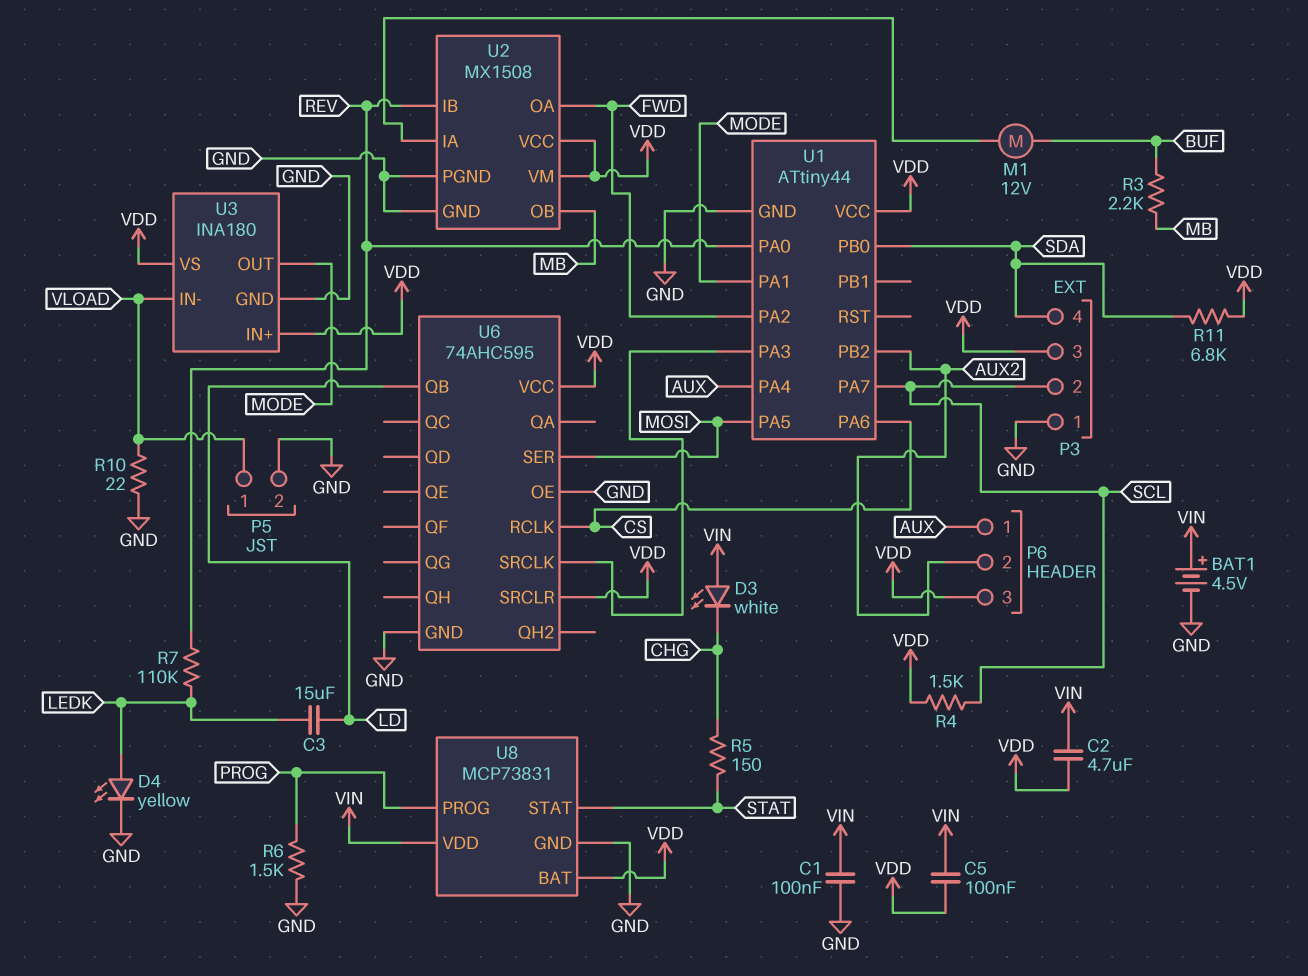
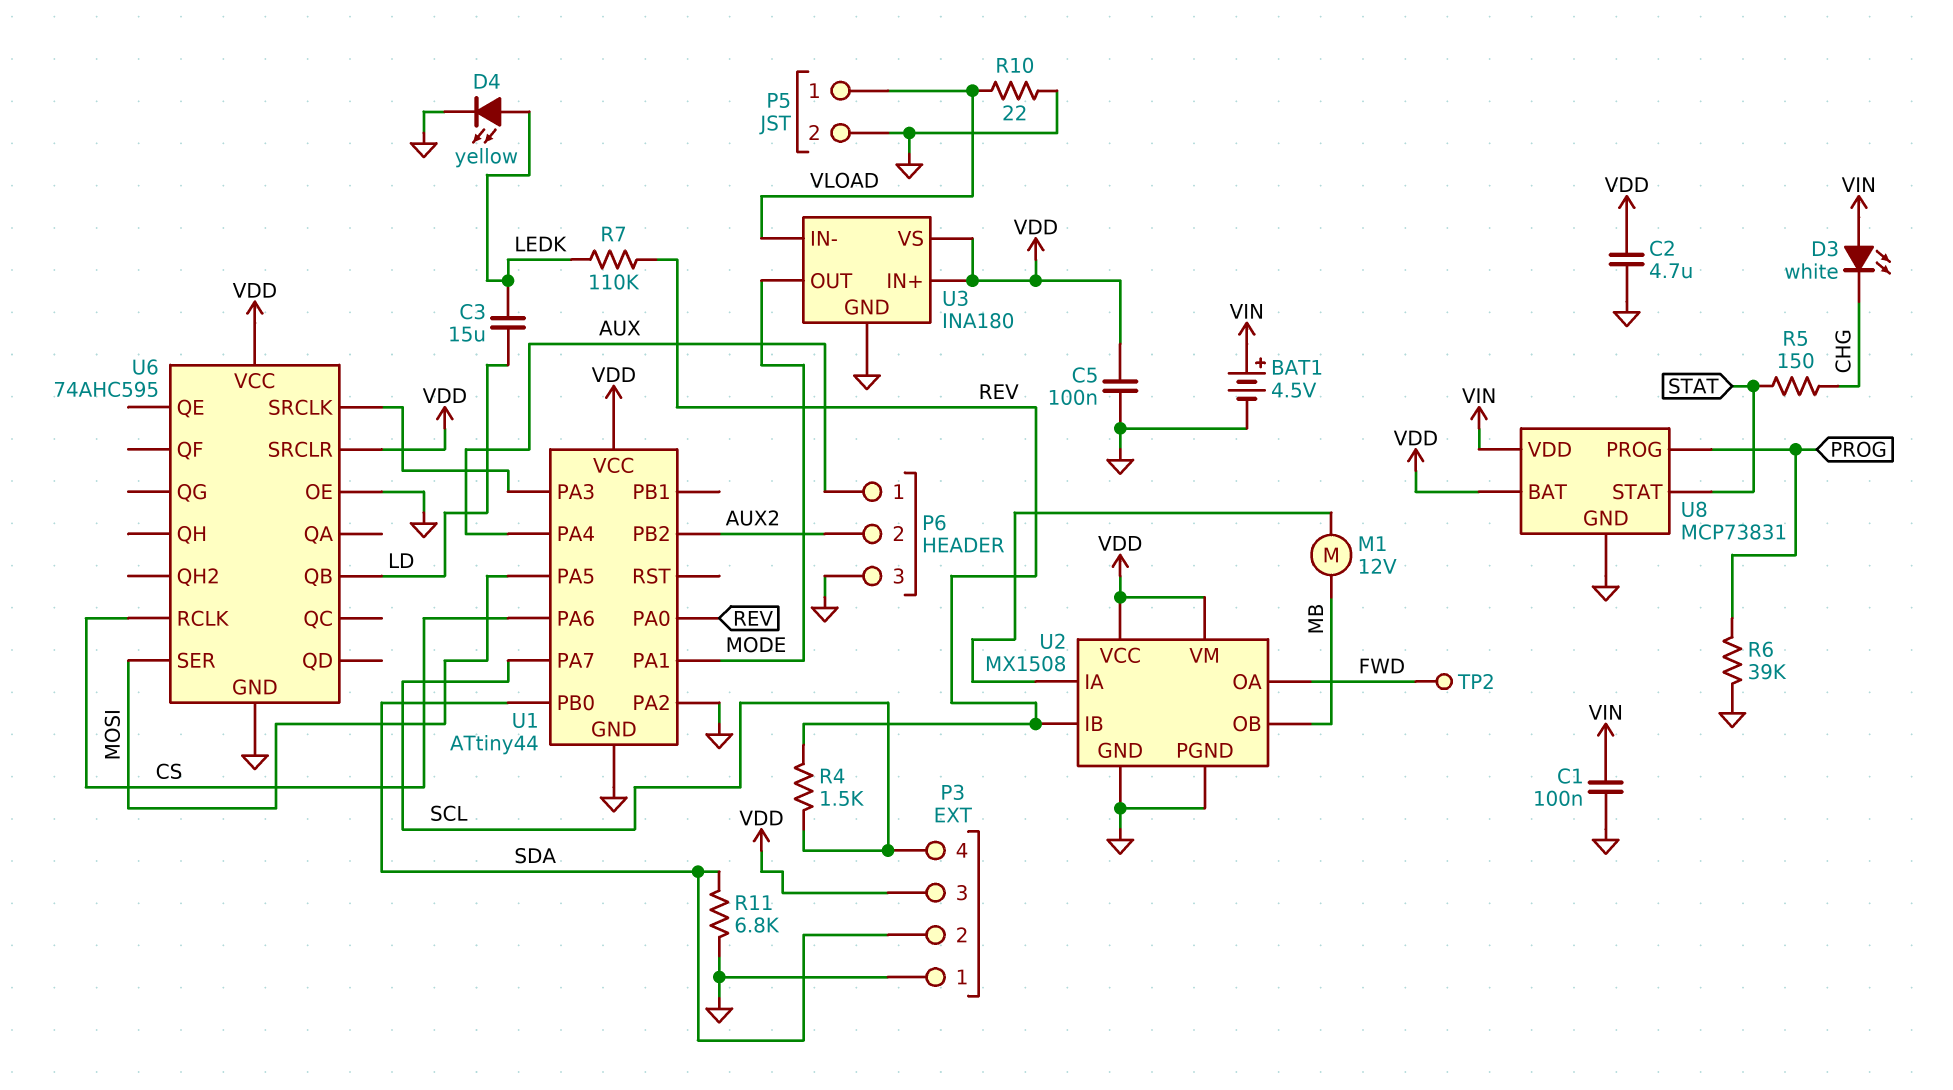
C2: 4.7uF (VDD, VIN) -> 4.7uF (GND, VDD)
C5: 100nF (VDD, VIN) -> 100nF (GND, VDD)
M1: motor 12V (BUF, U2/IA) -> motor 12V (MB, U2/IA)
P3 pin 2: SCL -> SDA
P3 pin 4: SDA -> SCL
P6 pin 3: VDD -> GND
R3: 2.2k (BUF, MB) -> none
R4: 1.5k (SCL, VDD) -> 1.5k (REV, SCL)
R6: 1.5k (GND, PROG) -> 39k (GND, PROG)
R11: 6.8k (SDA, VDD) -> 6.8k (GND, SDA)
TP2: none -> test point (FWD)
U1 pin PA2: FWD -> GND

